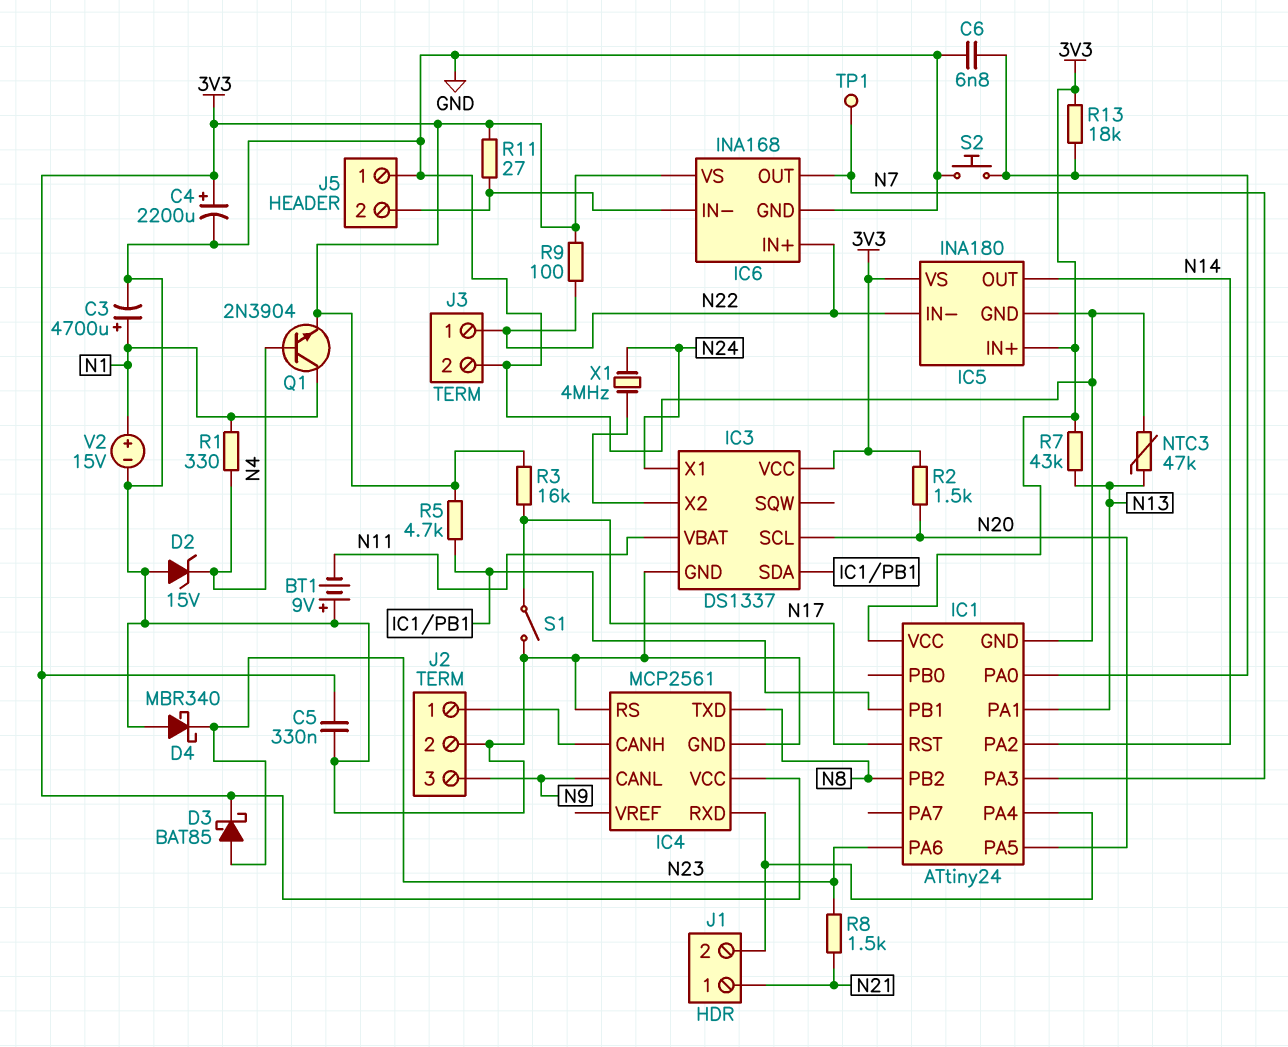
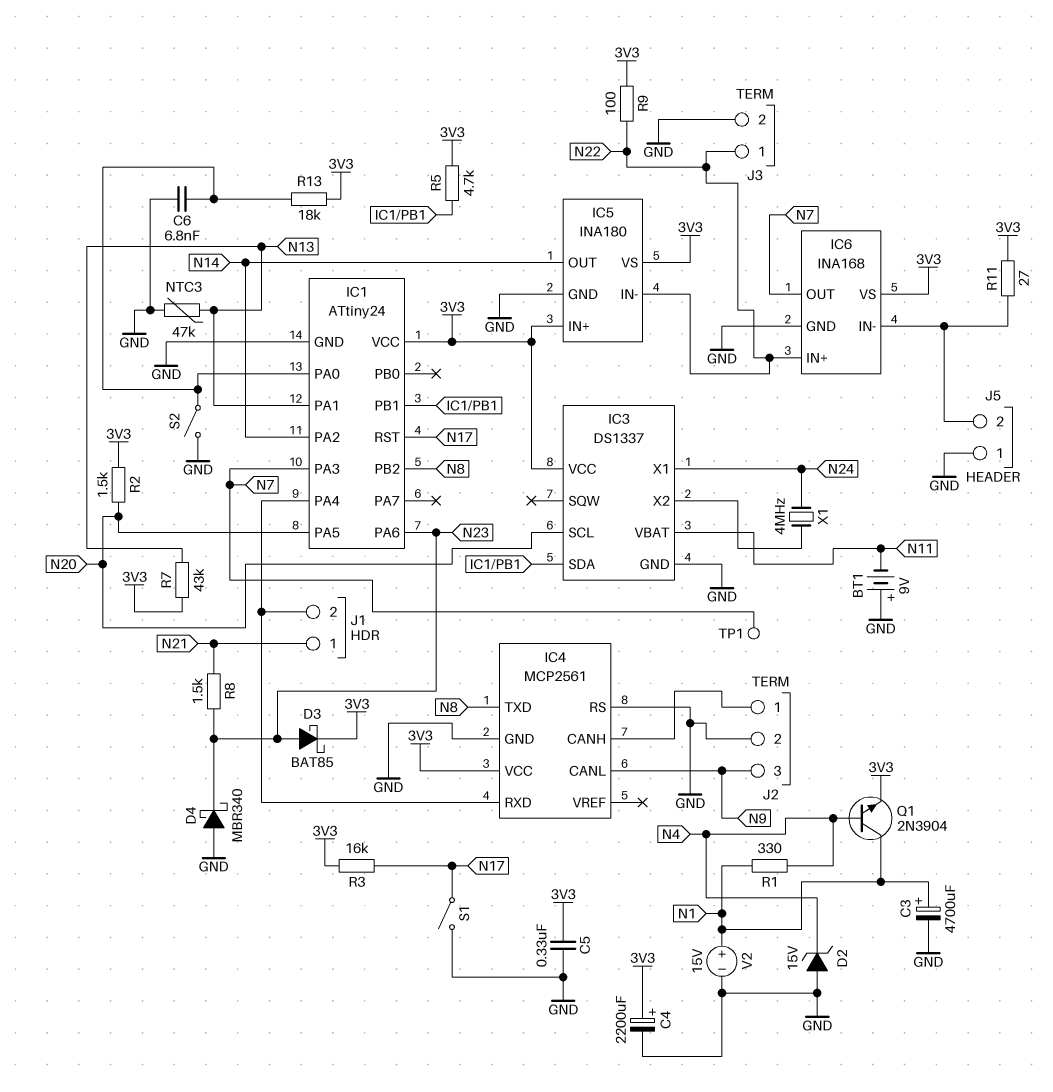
S2: button (GND, IC1/PA0) -> switch (GND, IC1/PA0)

